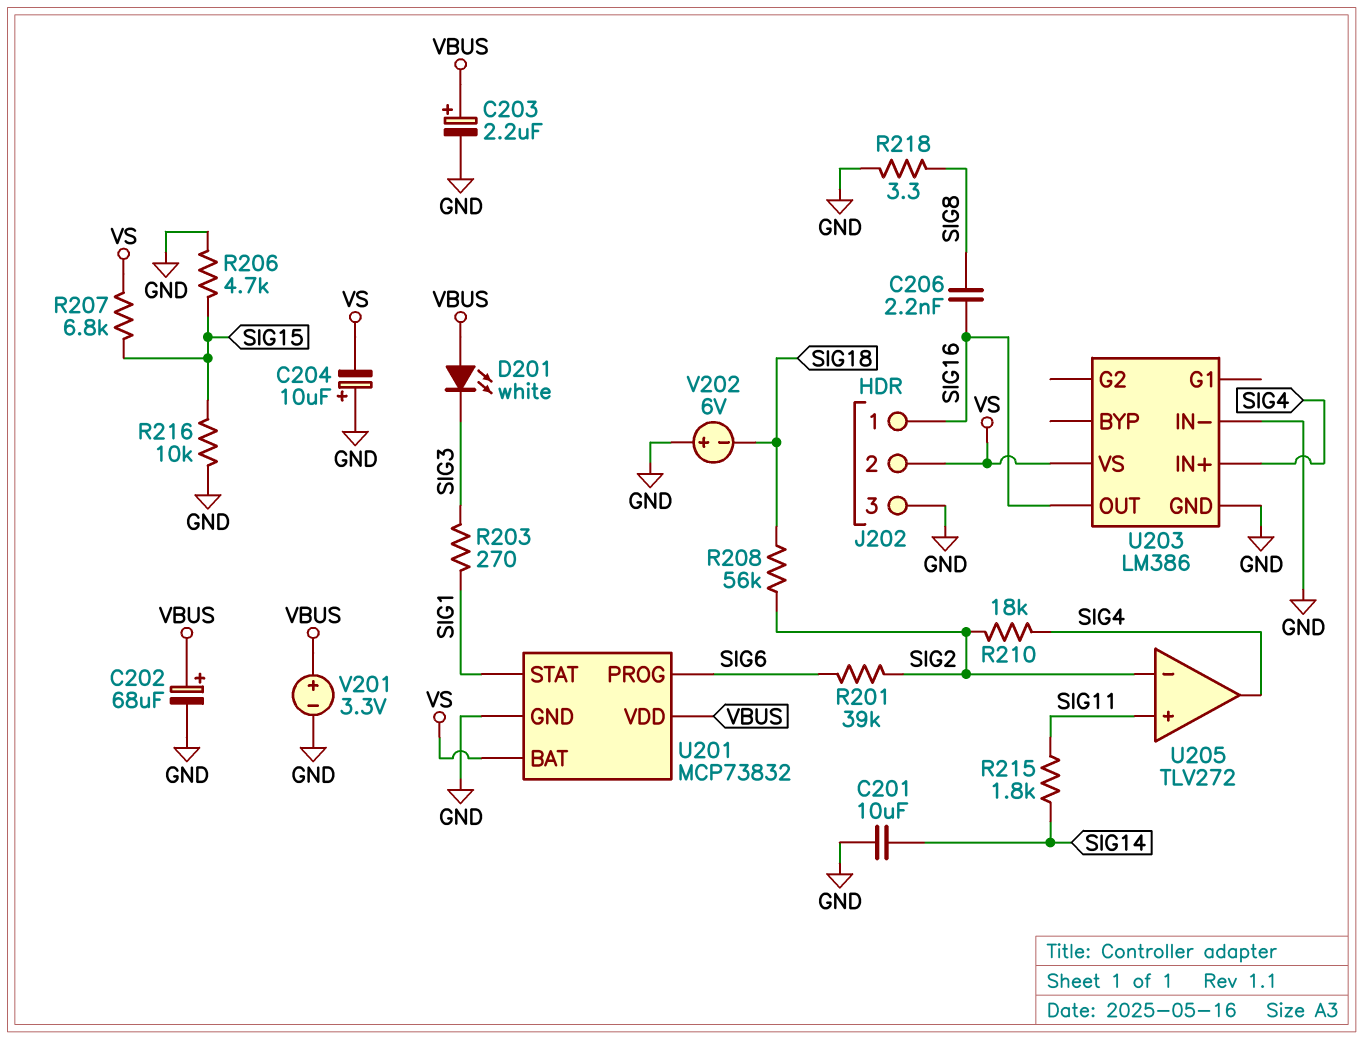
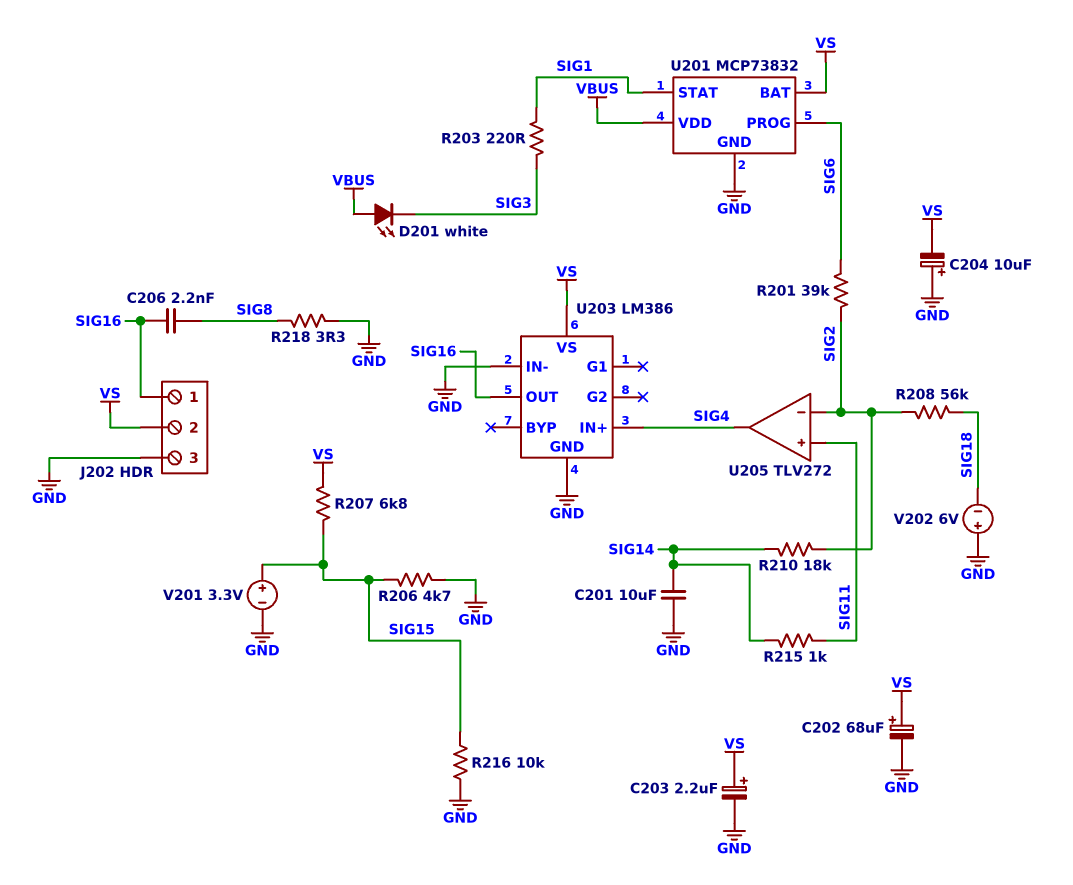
C202: 68uF (plus VBUS, minus GND) -> 68uF (plus VS, minus GND)
C203: 2.2uF (plus VBUS, minus GND) -> 2.2uF (plus VS, minus GND)
R203: 270 (SIG1, SIG3) -> 220 (SIG1, SIG3)
R210: 18k (SIG2, SIG4) -> 18k (SIG2, SIG14)
R215: 1.8k (SIG11, SIG14) -> 1k (SIG11, SIG14)
V201: 3.3V (plus VBUS, minus GND) -> 3.3V (plus SIG15, minus GND)

